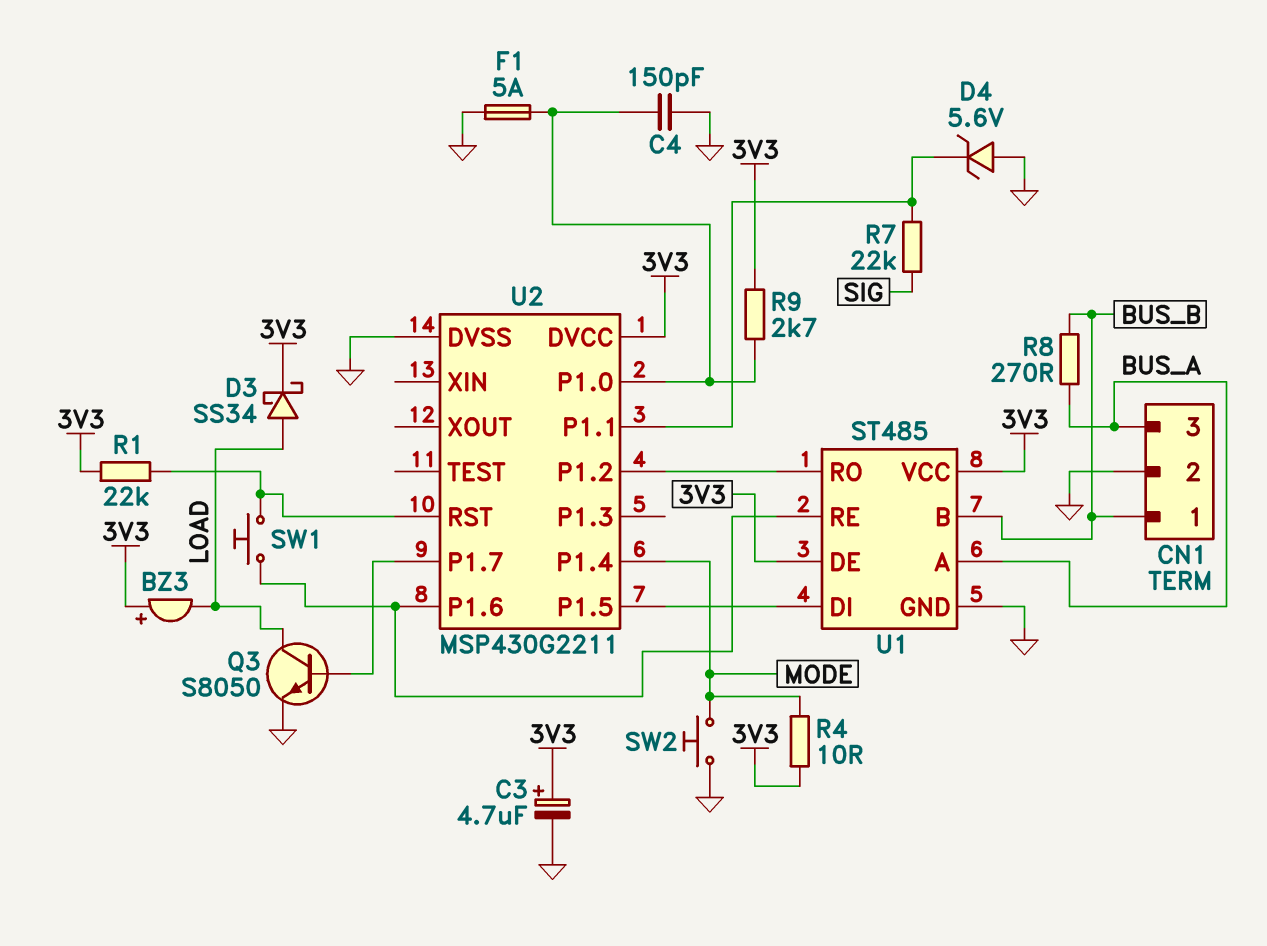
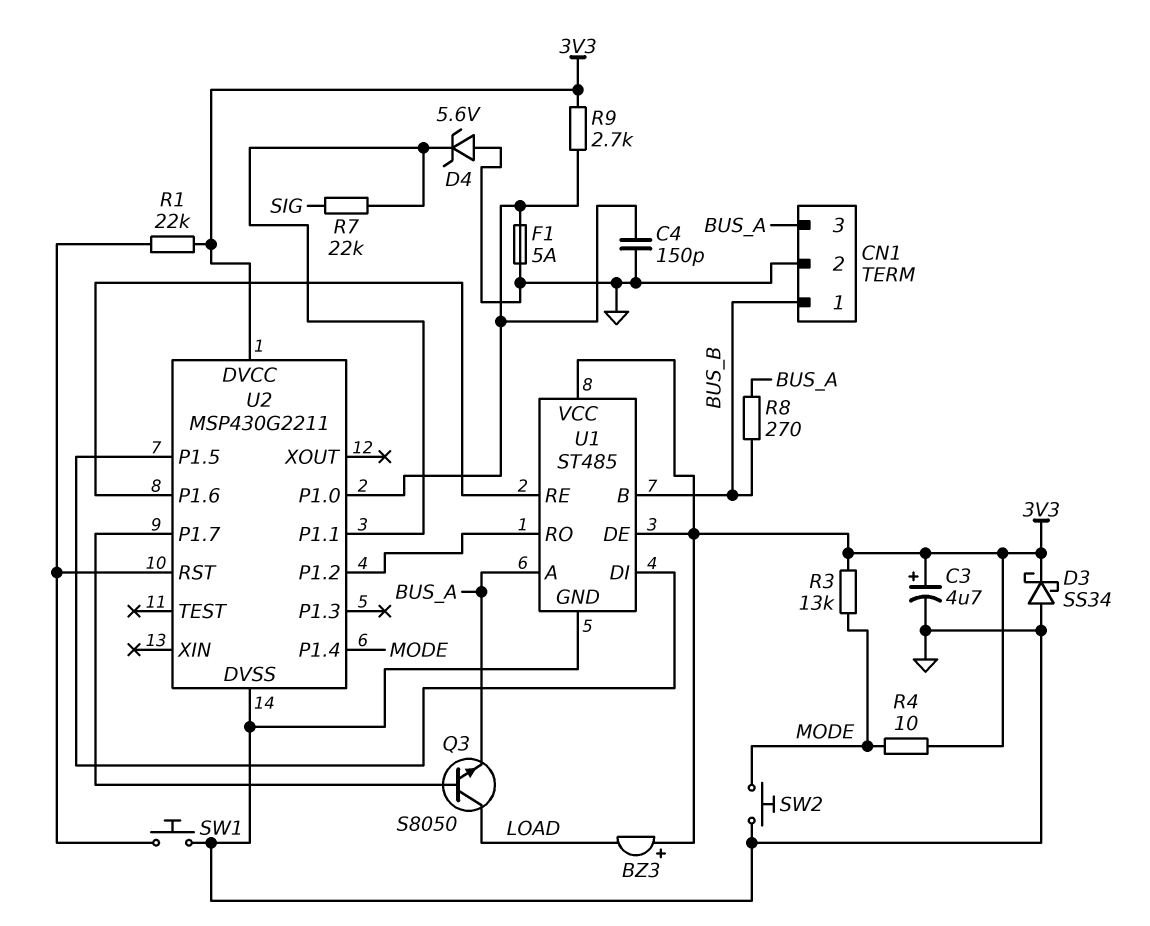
D3: schottky SS34 (A LOAD, K 3V3) -> schottky SS34 (A GND, K 3V3)
Q3: NPN S8050 (B U2/P1.7, C LOAD, E GND) -> NPN S8050 (B U2/P1.7, C LOAD, E BUS_A)
R3: none -> 13k (3V3, MODE)
SW1: button (U1/RE, U2/RST) -> button (GND, U2/RST)

